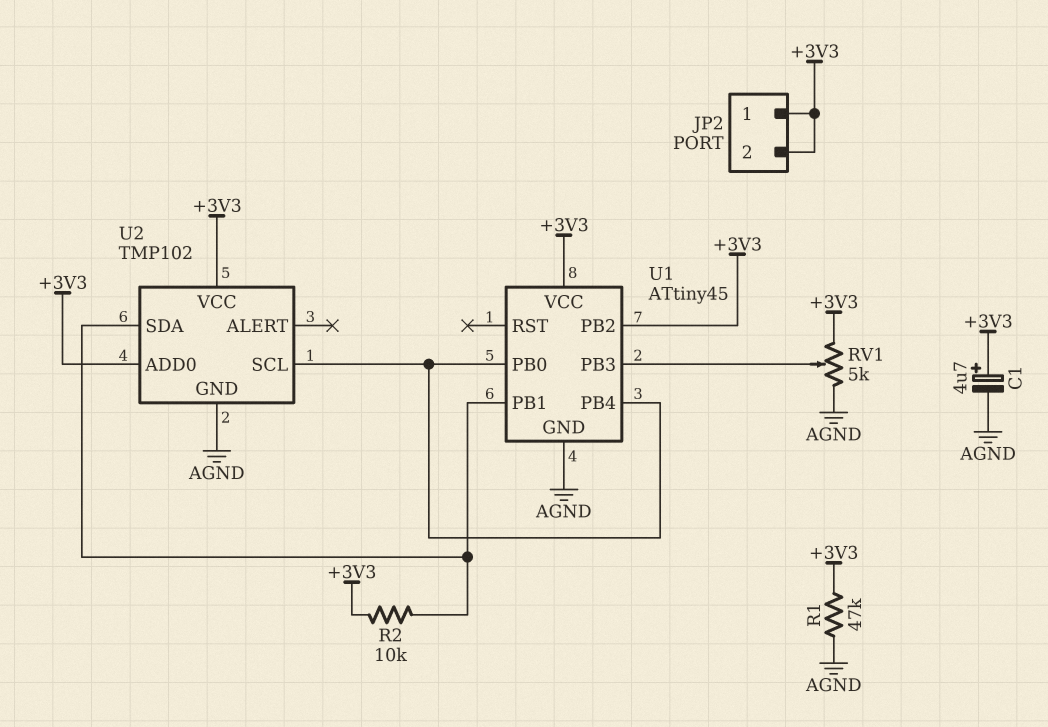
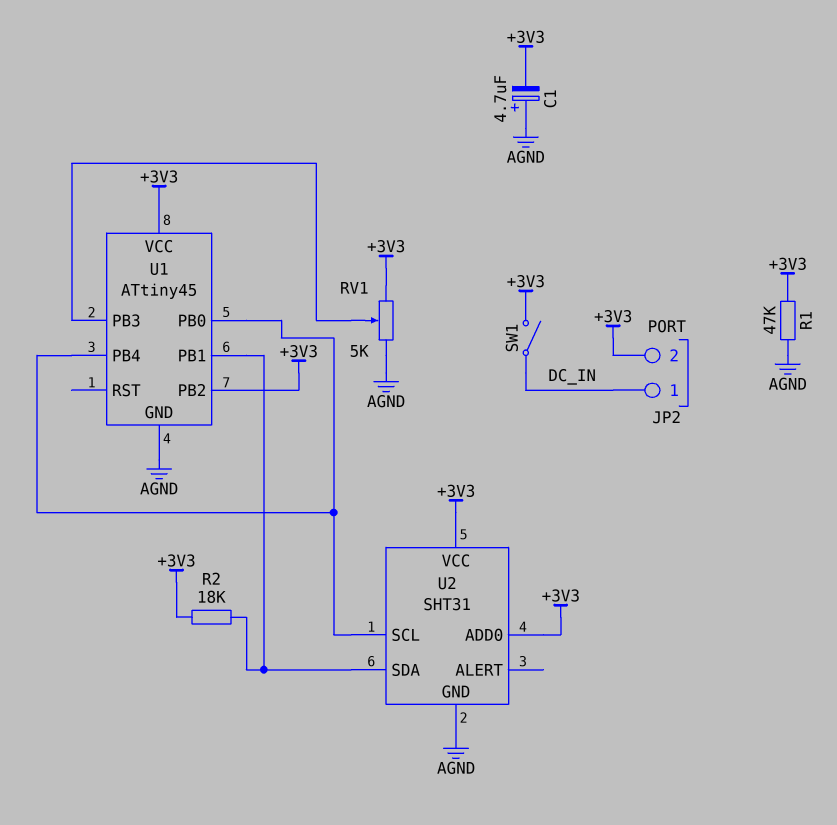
C1: 4.7uF (plus +3V3, minus AGND) -> 4.7uF (plus AGND, minus +3V3)
JP2 pin 1: +3V3 -> DC_IN
R2: 10k (+3V3, U1/PB1) -> 18k (+3V3, U1/PB1)
SW1: none -> switch (+3V3, DC_IN)
U2: TMP102 -> SHT31

